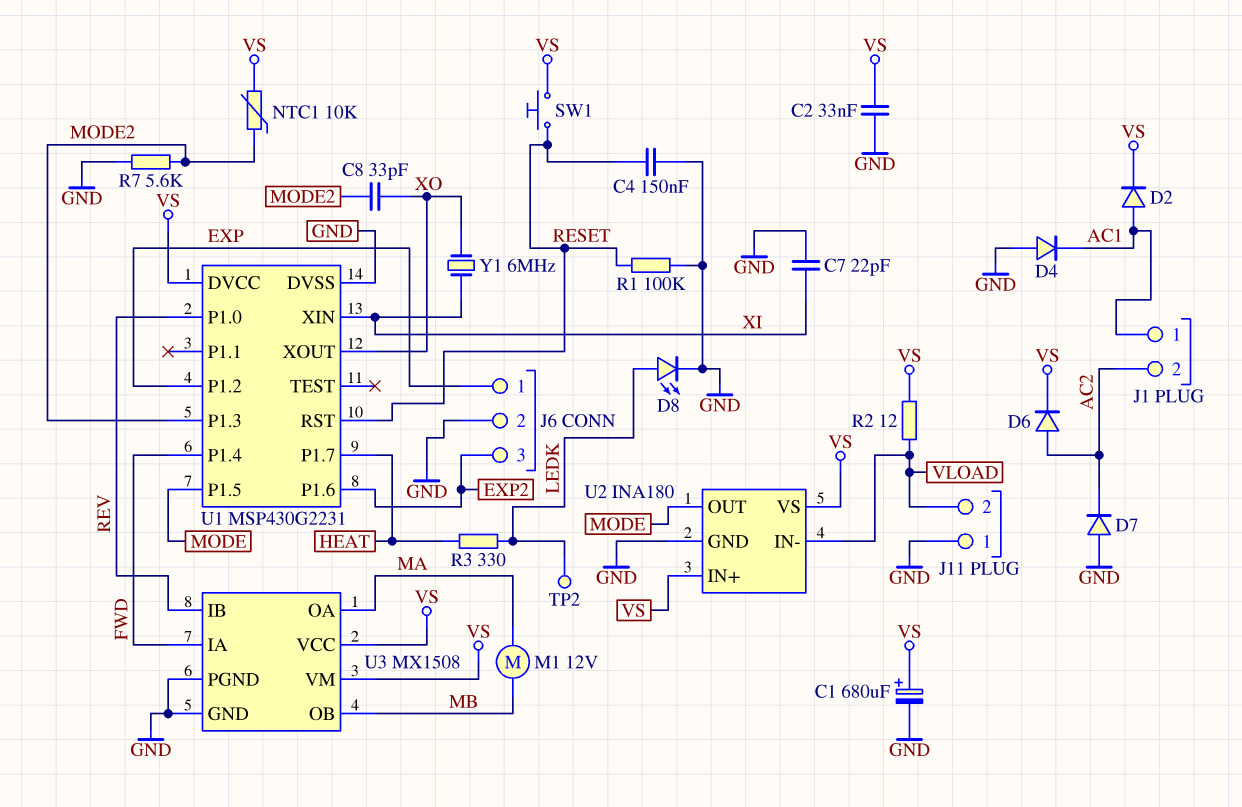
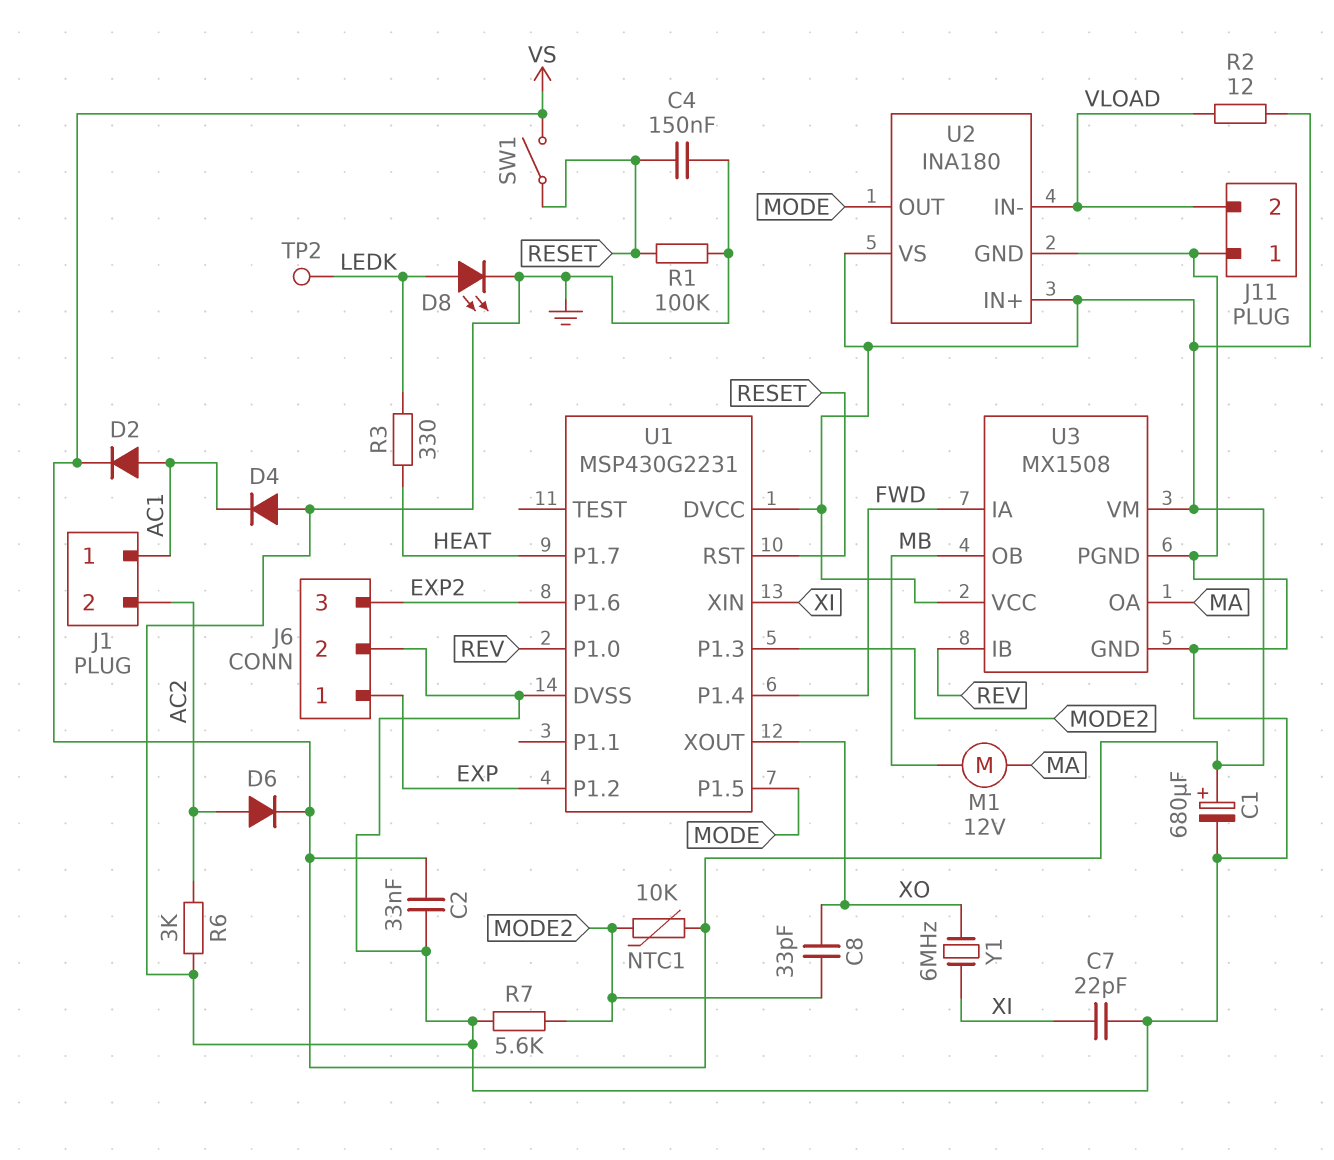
D7: diode (A GND, K AC2) -> none
R6: none -> 3k (AC2, GND)
SW1: button (RESET, VS) -> switch (RESET, VS)

